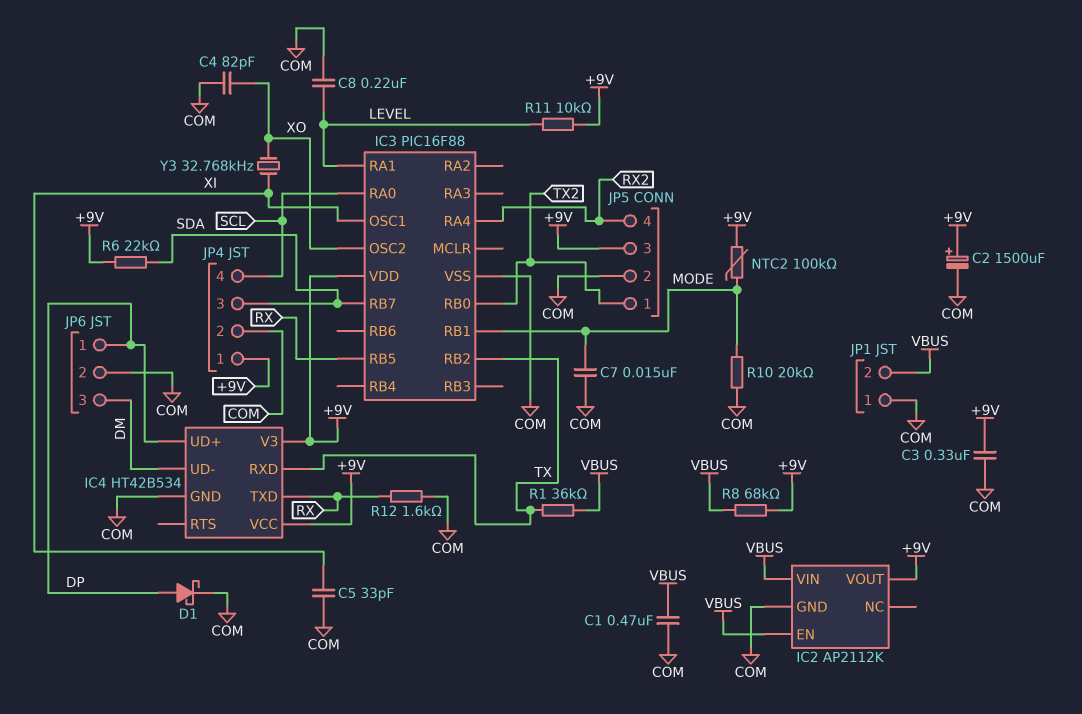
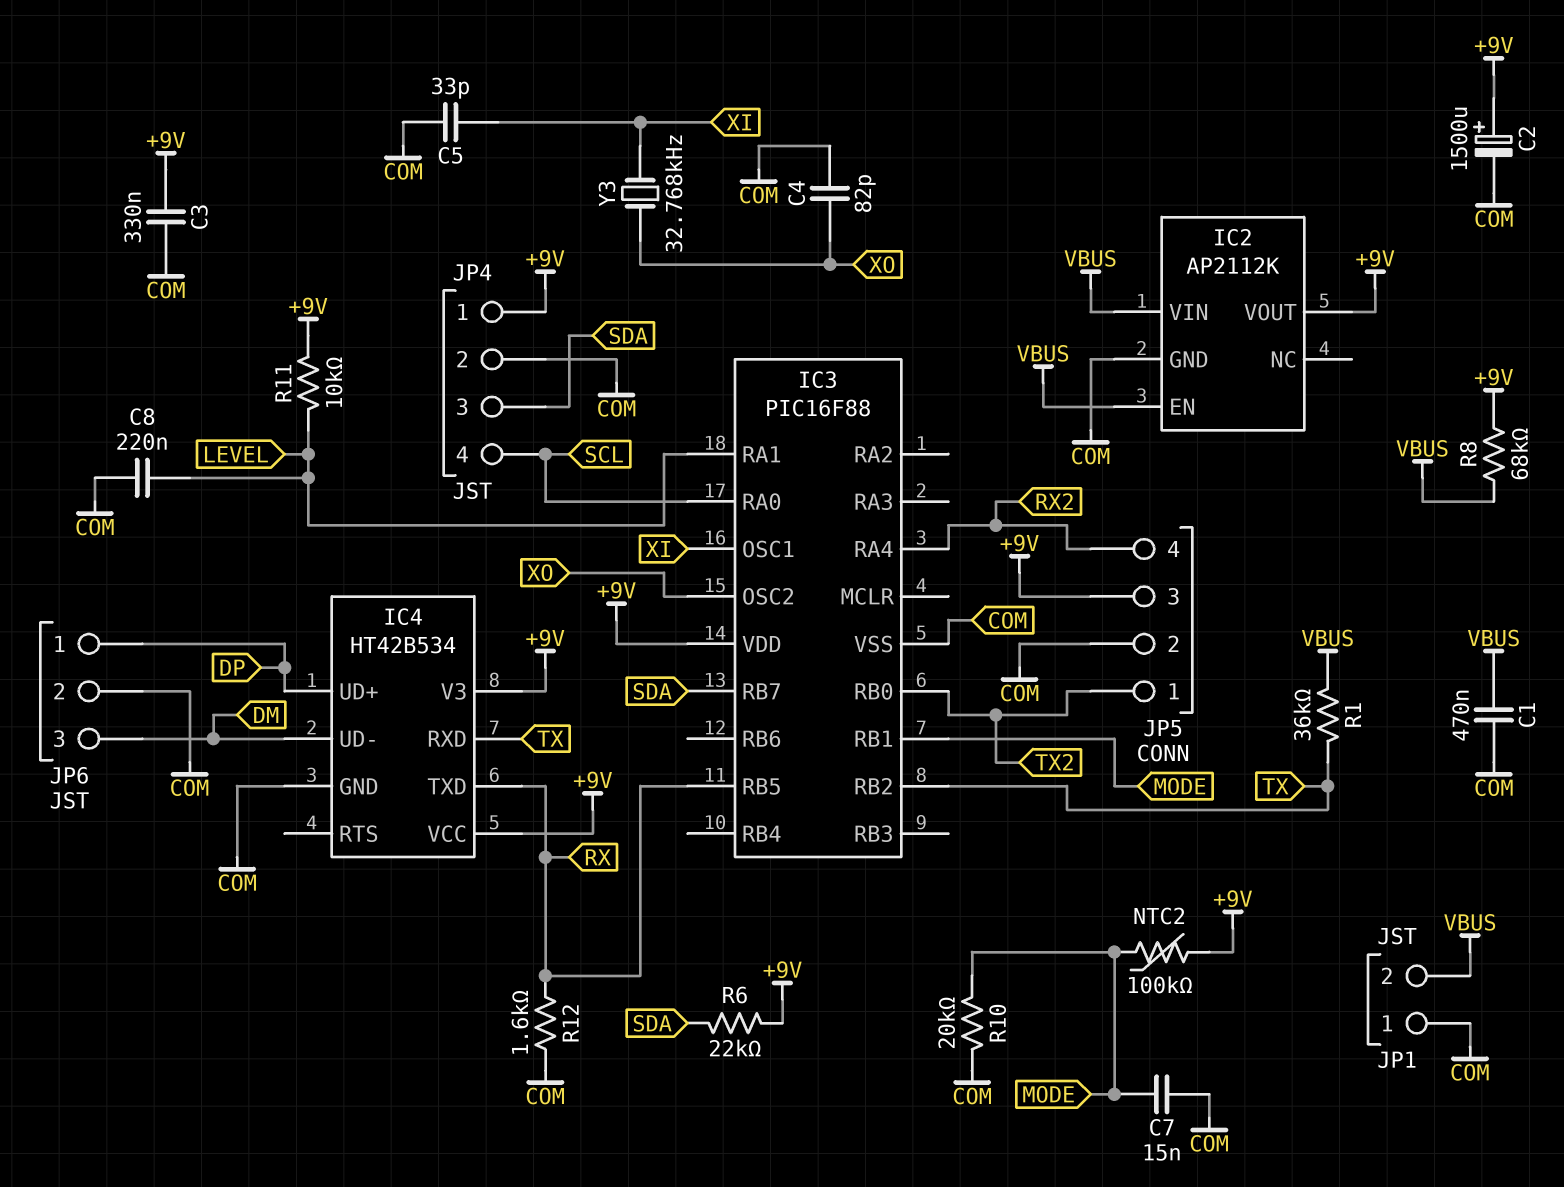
D1: schottky (A DP, K COM) -> none

